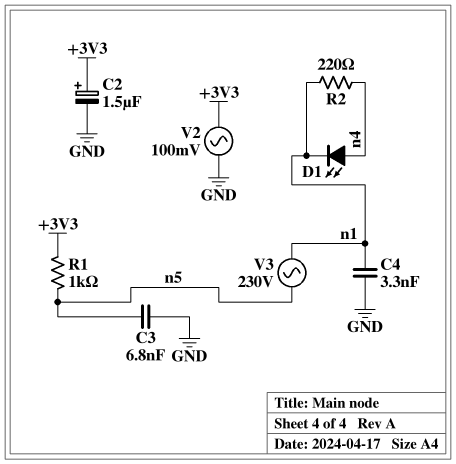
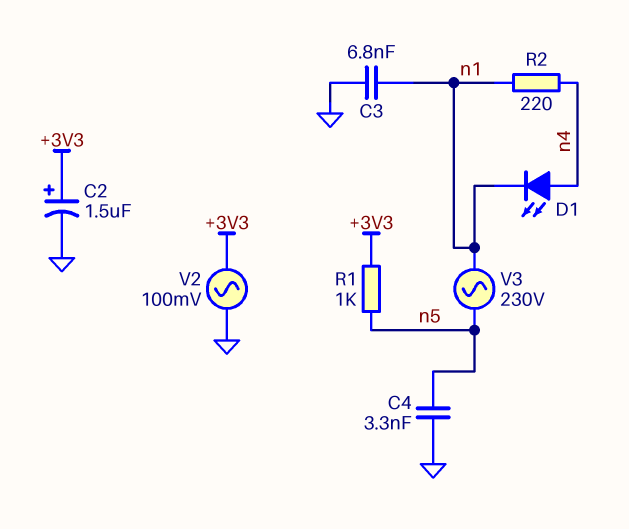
C3: 6.8nF (GND, n5) -> 6.8nF (GND, n1)
C4: 3.3nF (GND, n1) -> 3.3nF (GND, n5)

